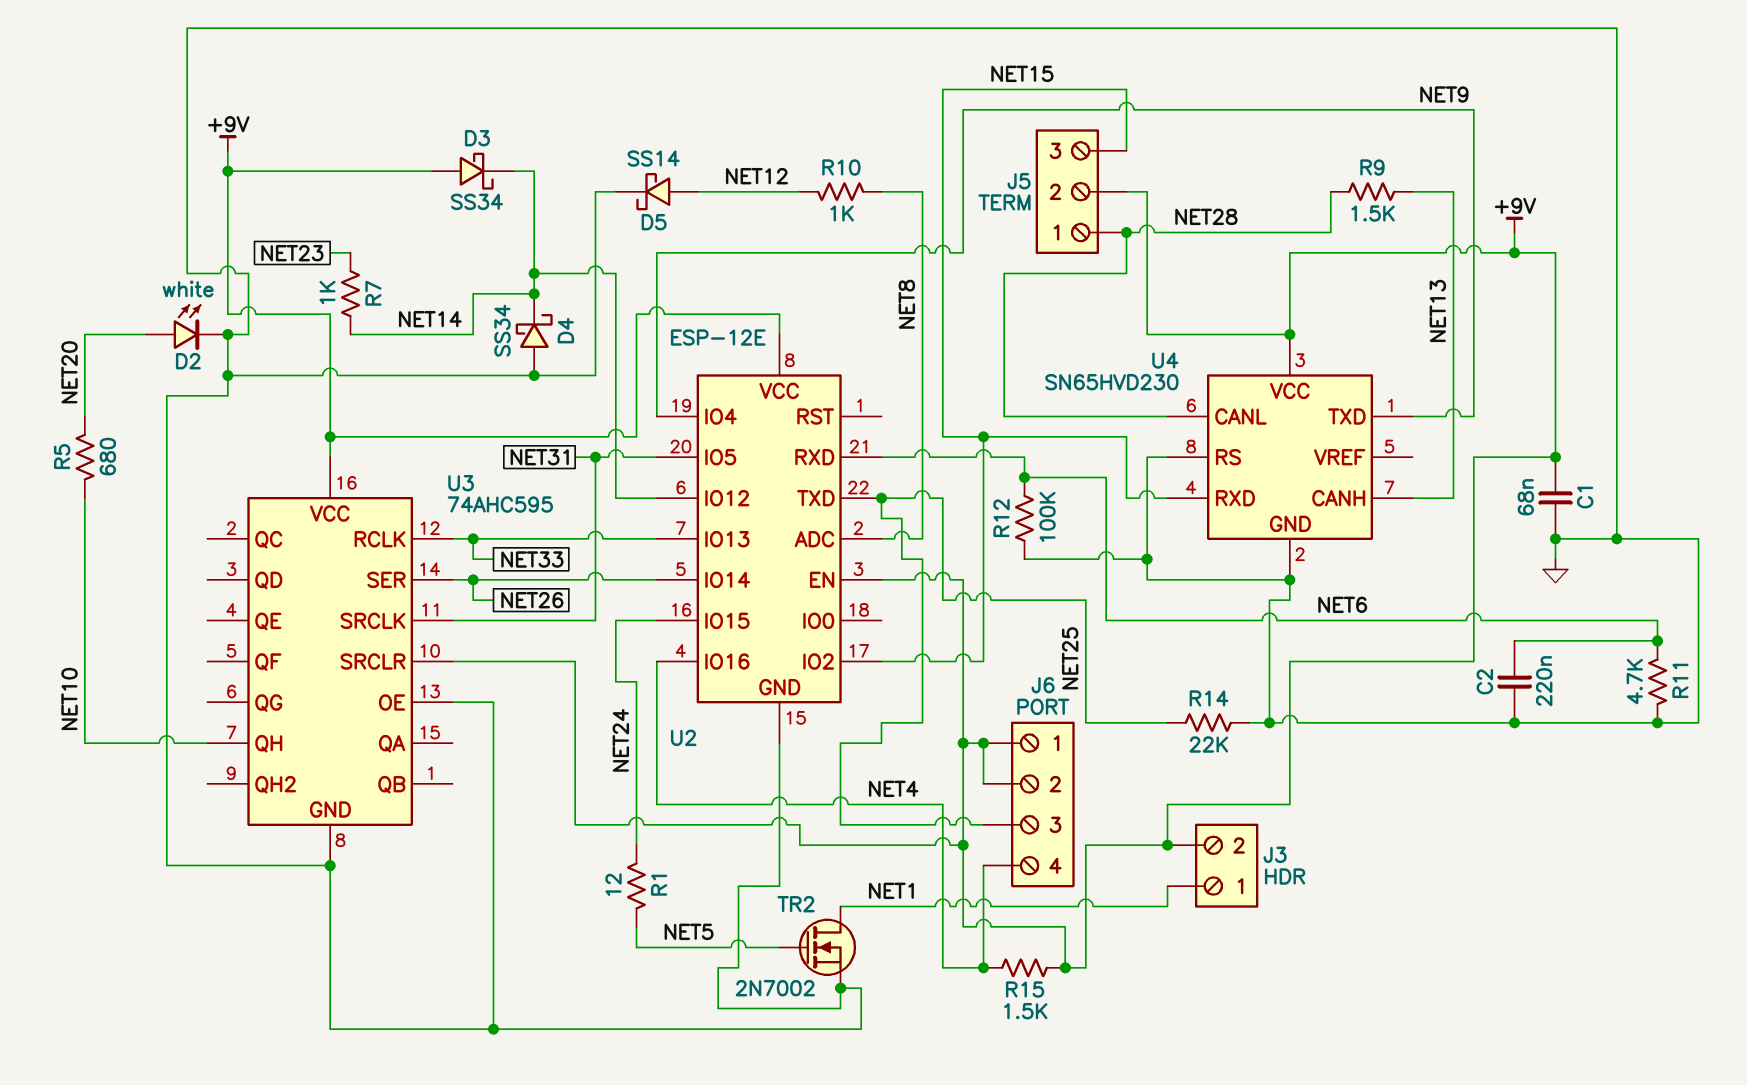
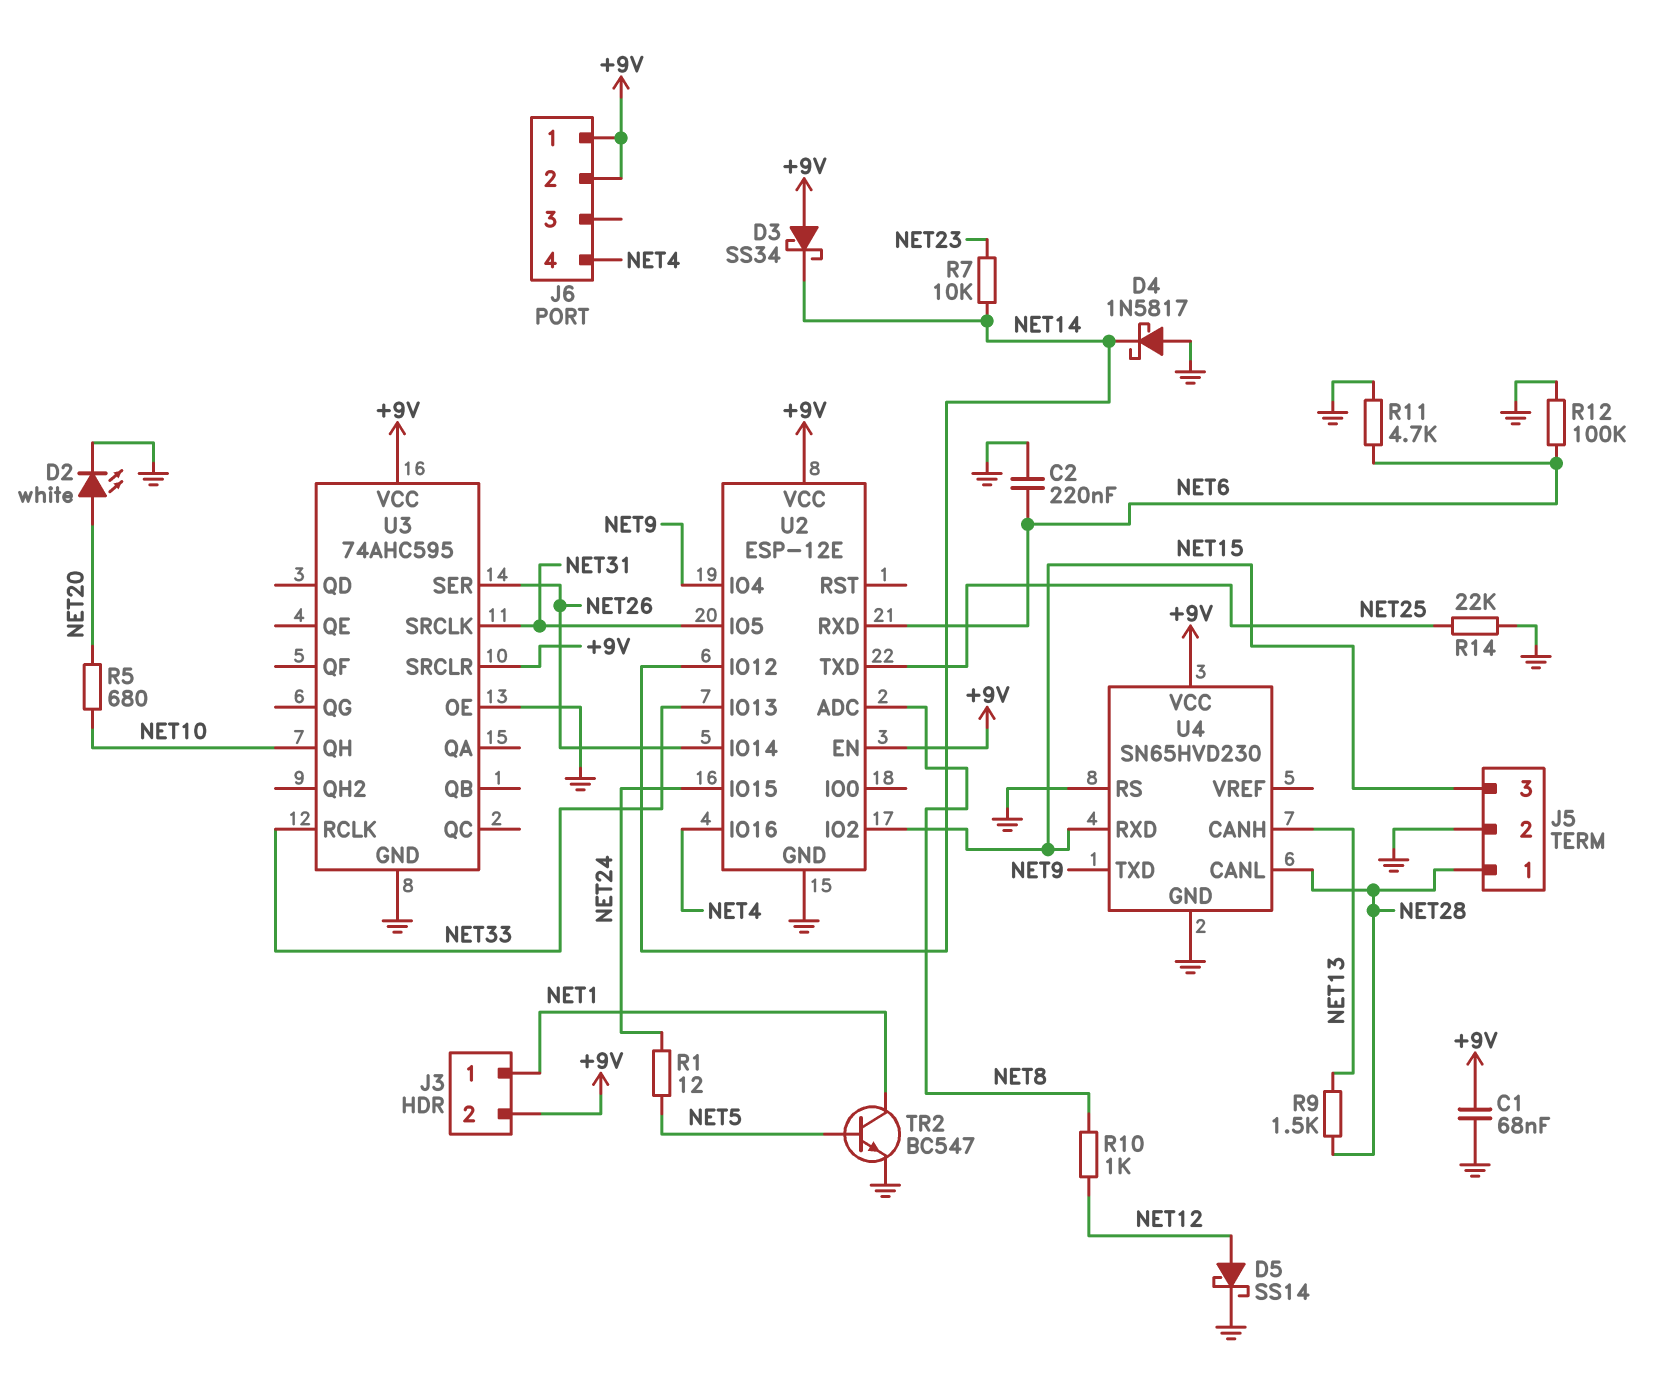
D4: schottky SS34 (A GND, K NET14) -> schottky 1N5817 (A GND, K NET14)
J5 pin 2: +9V -> GND
J6 pin 3: NET25 -> none
R7: 1k (NET14, NET23) -> 10k (NET14, NET23)
R15: 1.5k (+9V, NET4) -> none
TR2: NMOS 2N7002 (G NET5, D NET1, S GND) -> NPN BC547 (B NET5, C NET1, E GND)

